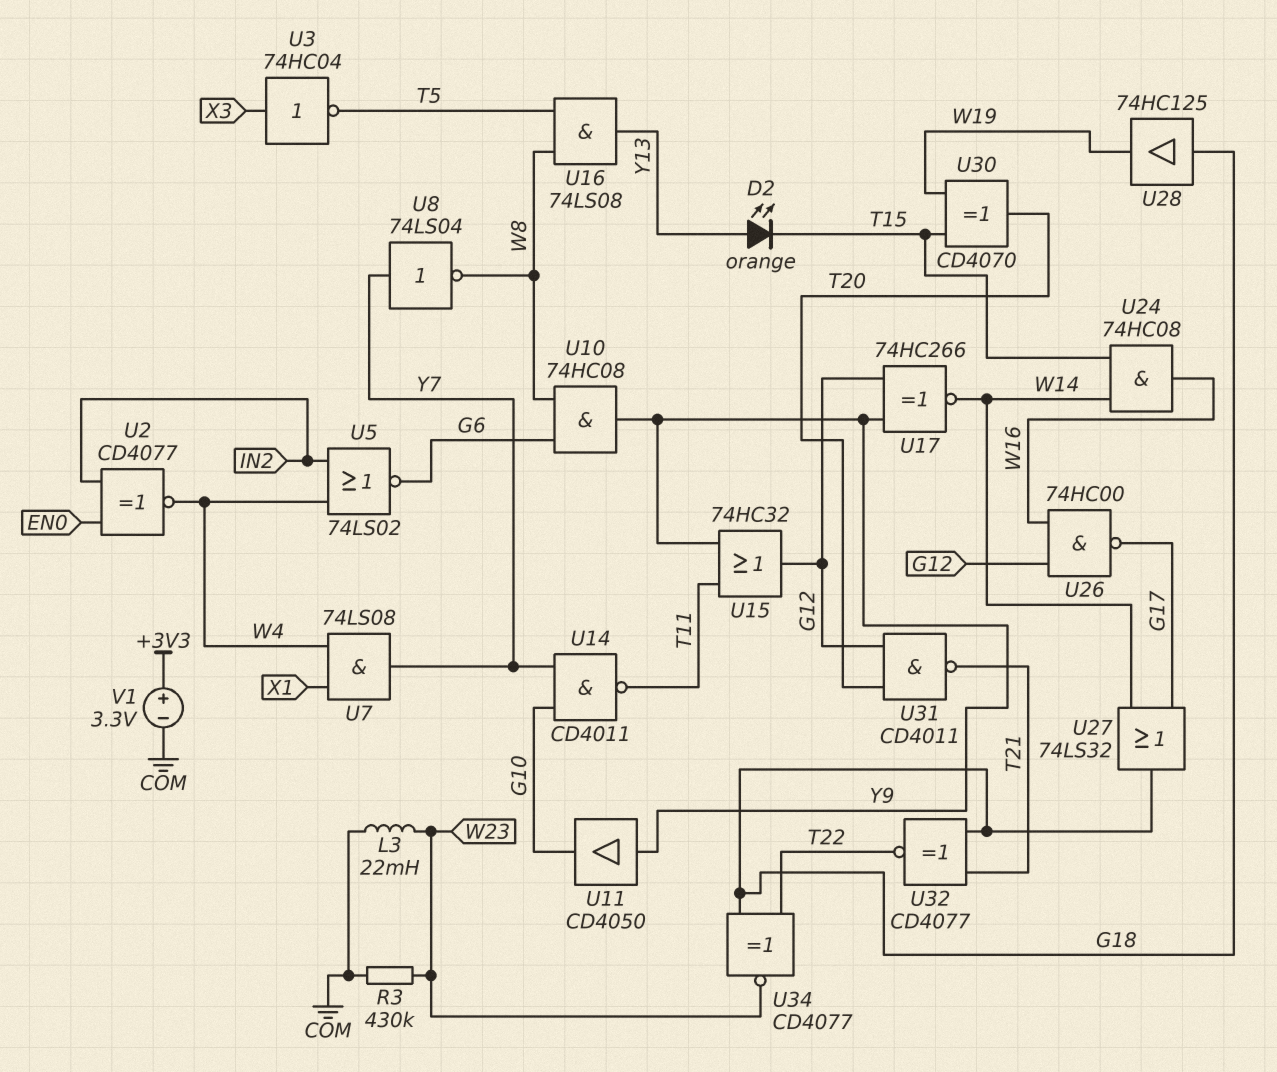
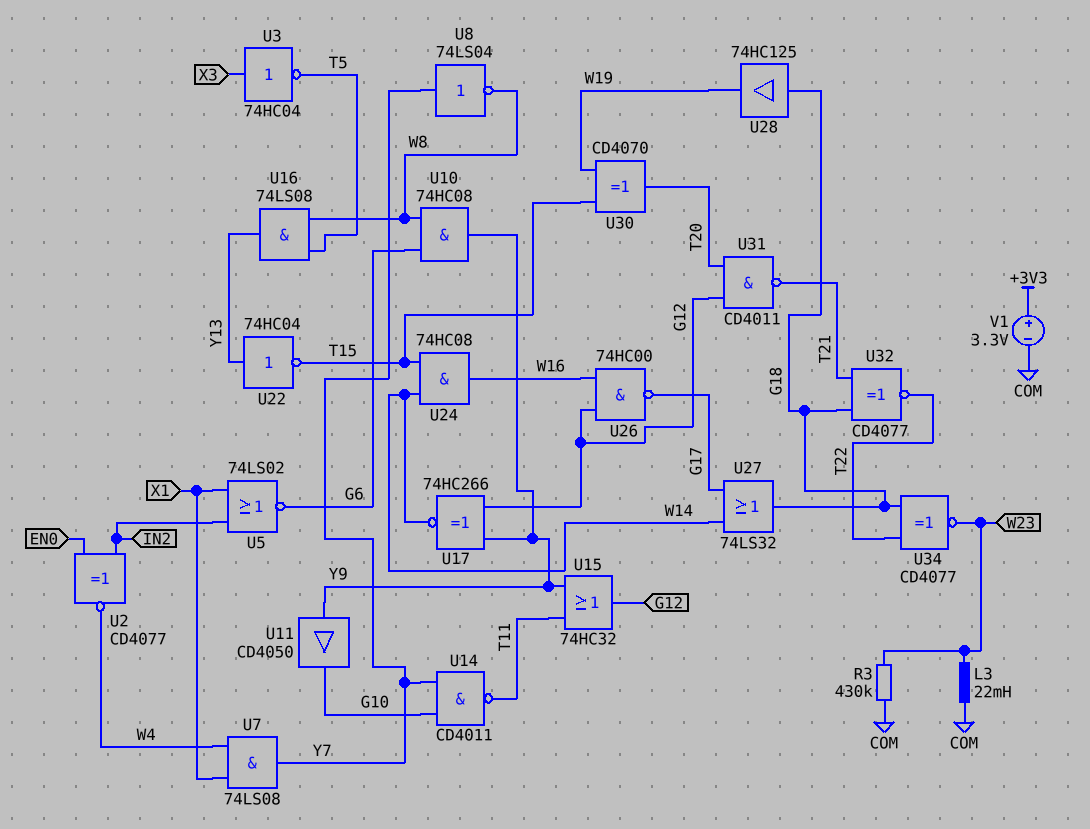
D2: LED orange (A Y13, K T15) -> none
U5: NOR 74LS02 (in IN2, in W4, out G6) -> NOR 74LS02 (in IN2, in X1, out G6)
U22: none -> NOT 74HC04 (in Y13, out T15)

